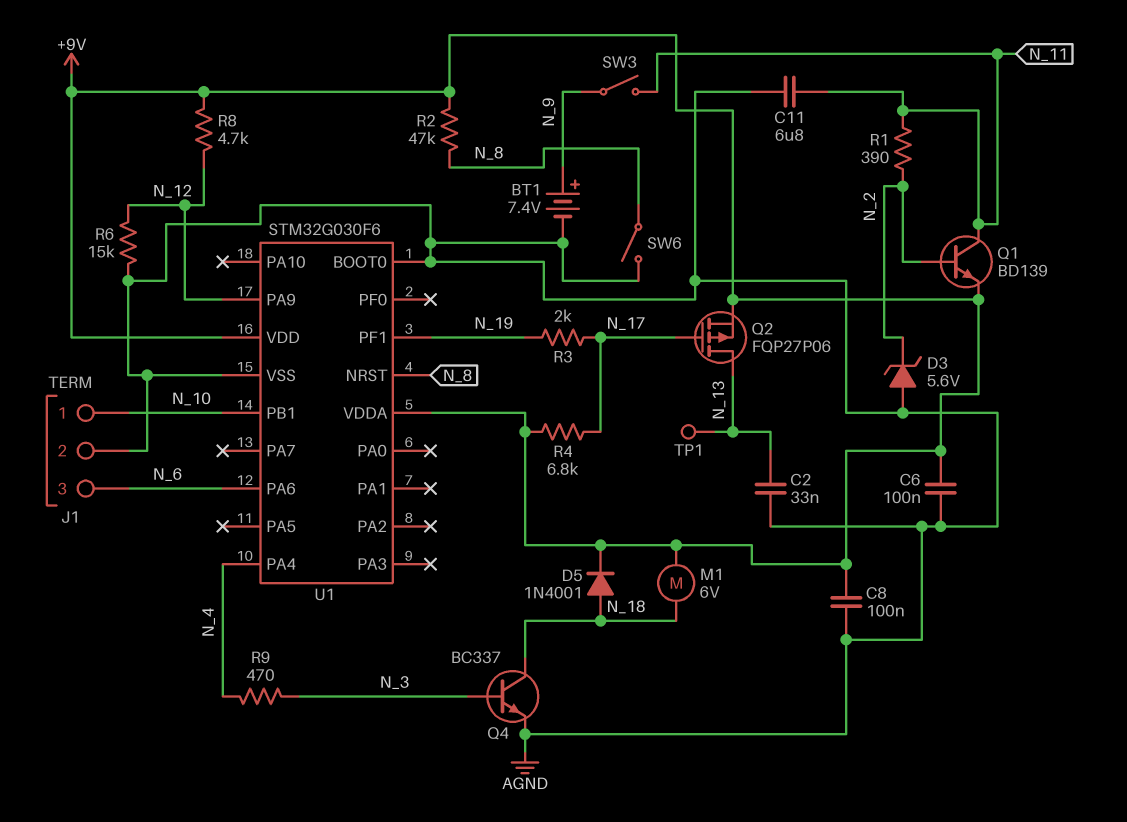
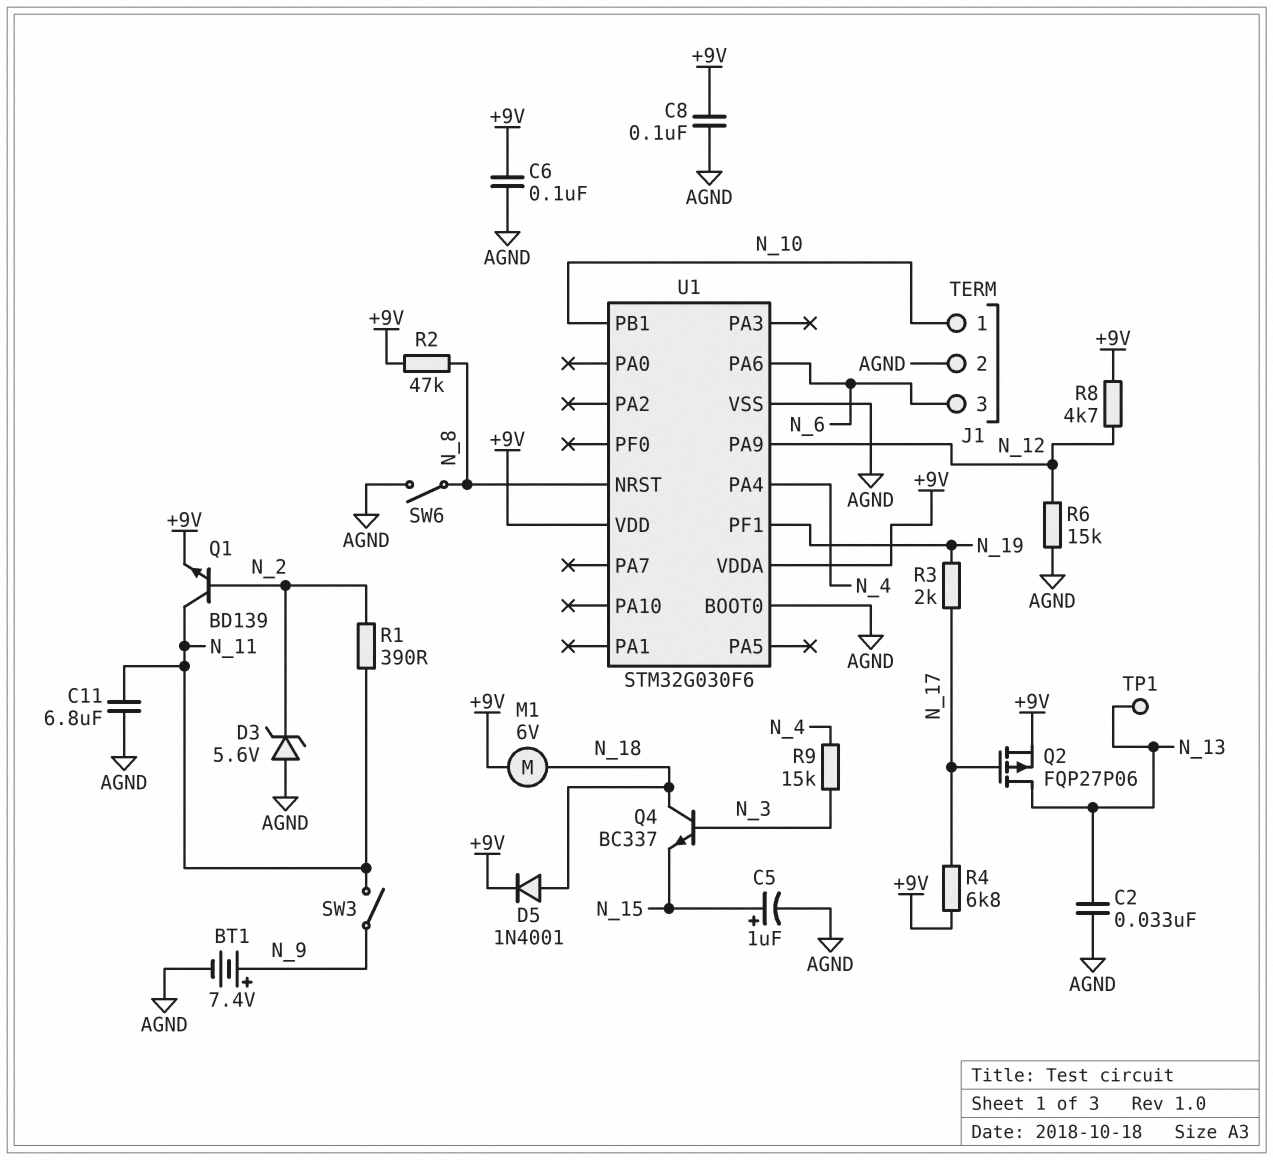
C5: none -> 1uF (plus N_15, minus AGND)
Q4: NPN BC337 (B N_3, C N_18, E AGND) -> NPN BC337 (B N_3, C N_18, E N_15)
R9: 470 (N_3, N_4) -> 15k (N_3, N_4)

